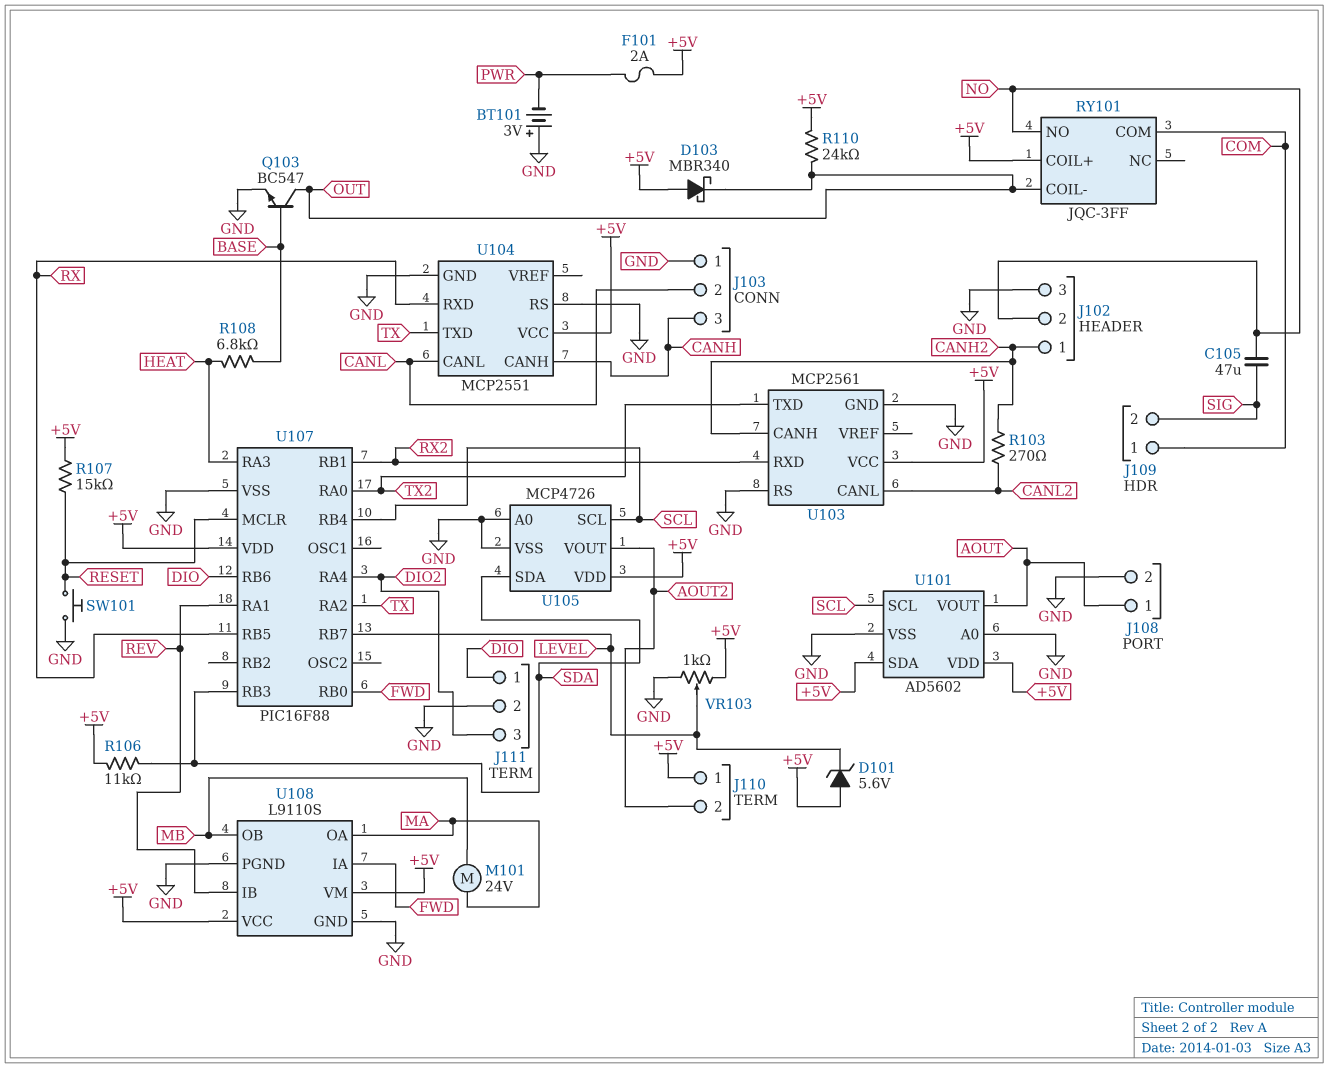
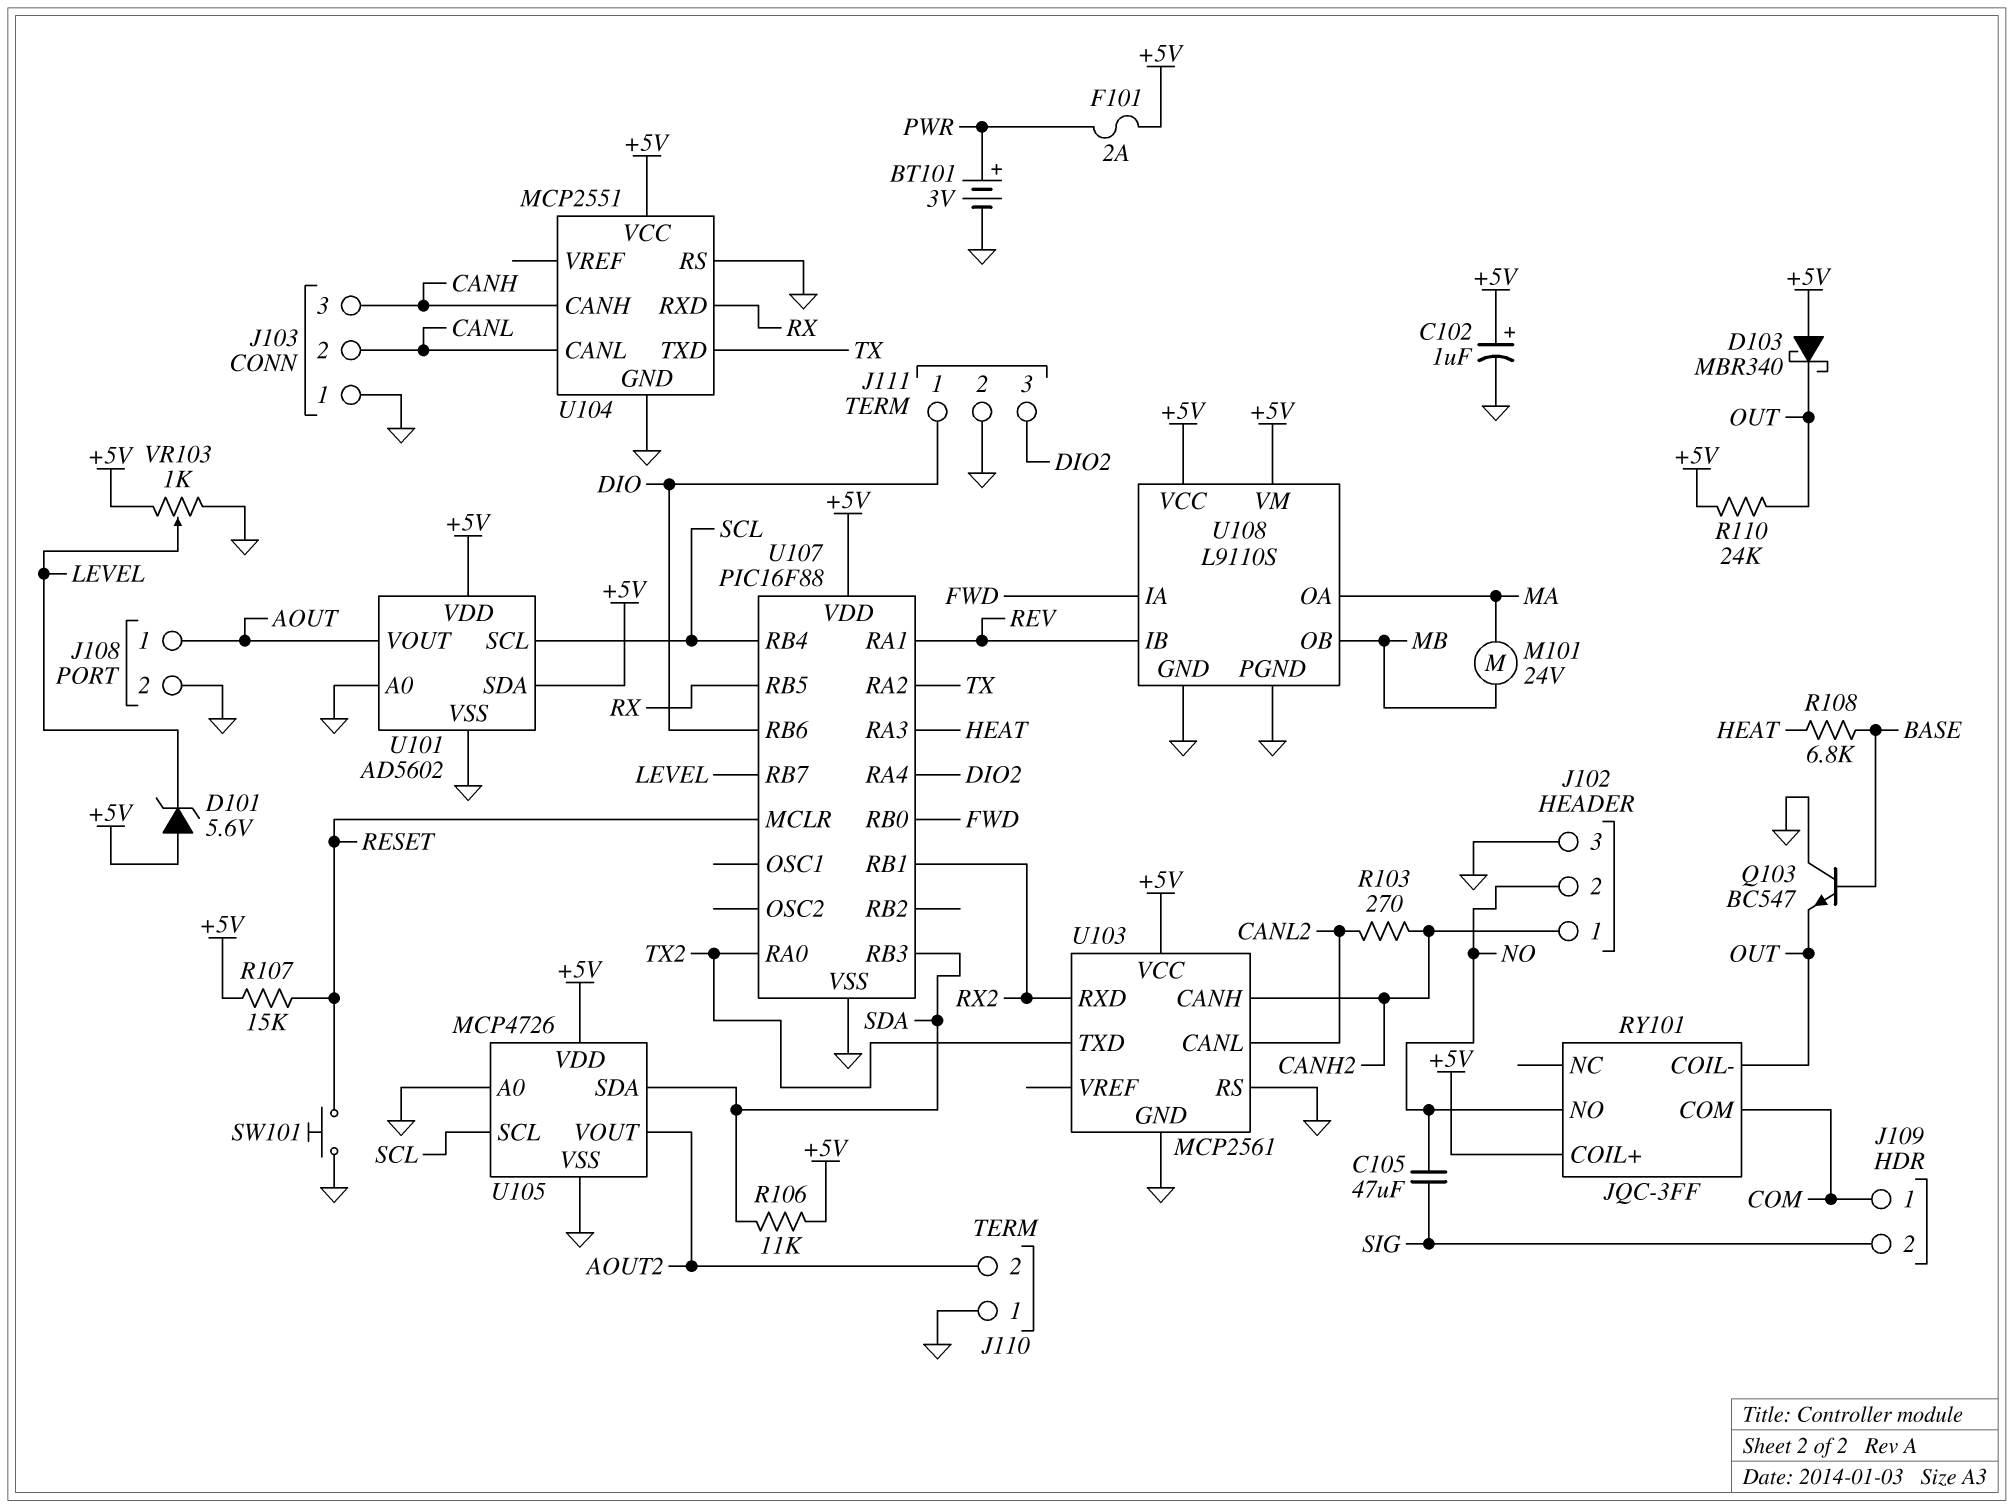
BT101: 3V (plus GND, minus PWR) -> 3V (plus PWR, minus GND)
C102: none -> 1uF (plus +5V, minus GND)
J110 pin 1: +5V -> GND
Q103: NPN BC547 (B BASE, C OUT, E GND) -> NPN BC547 (B BASE, C GND, E OUT)

